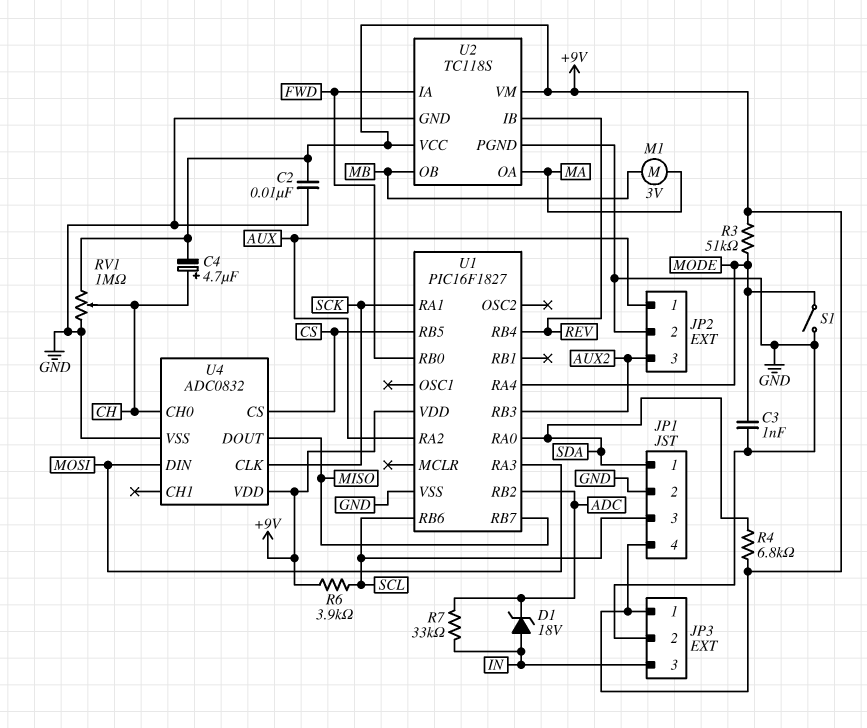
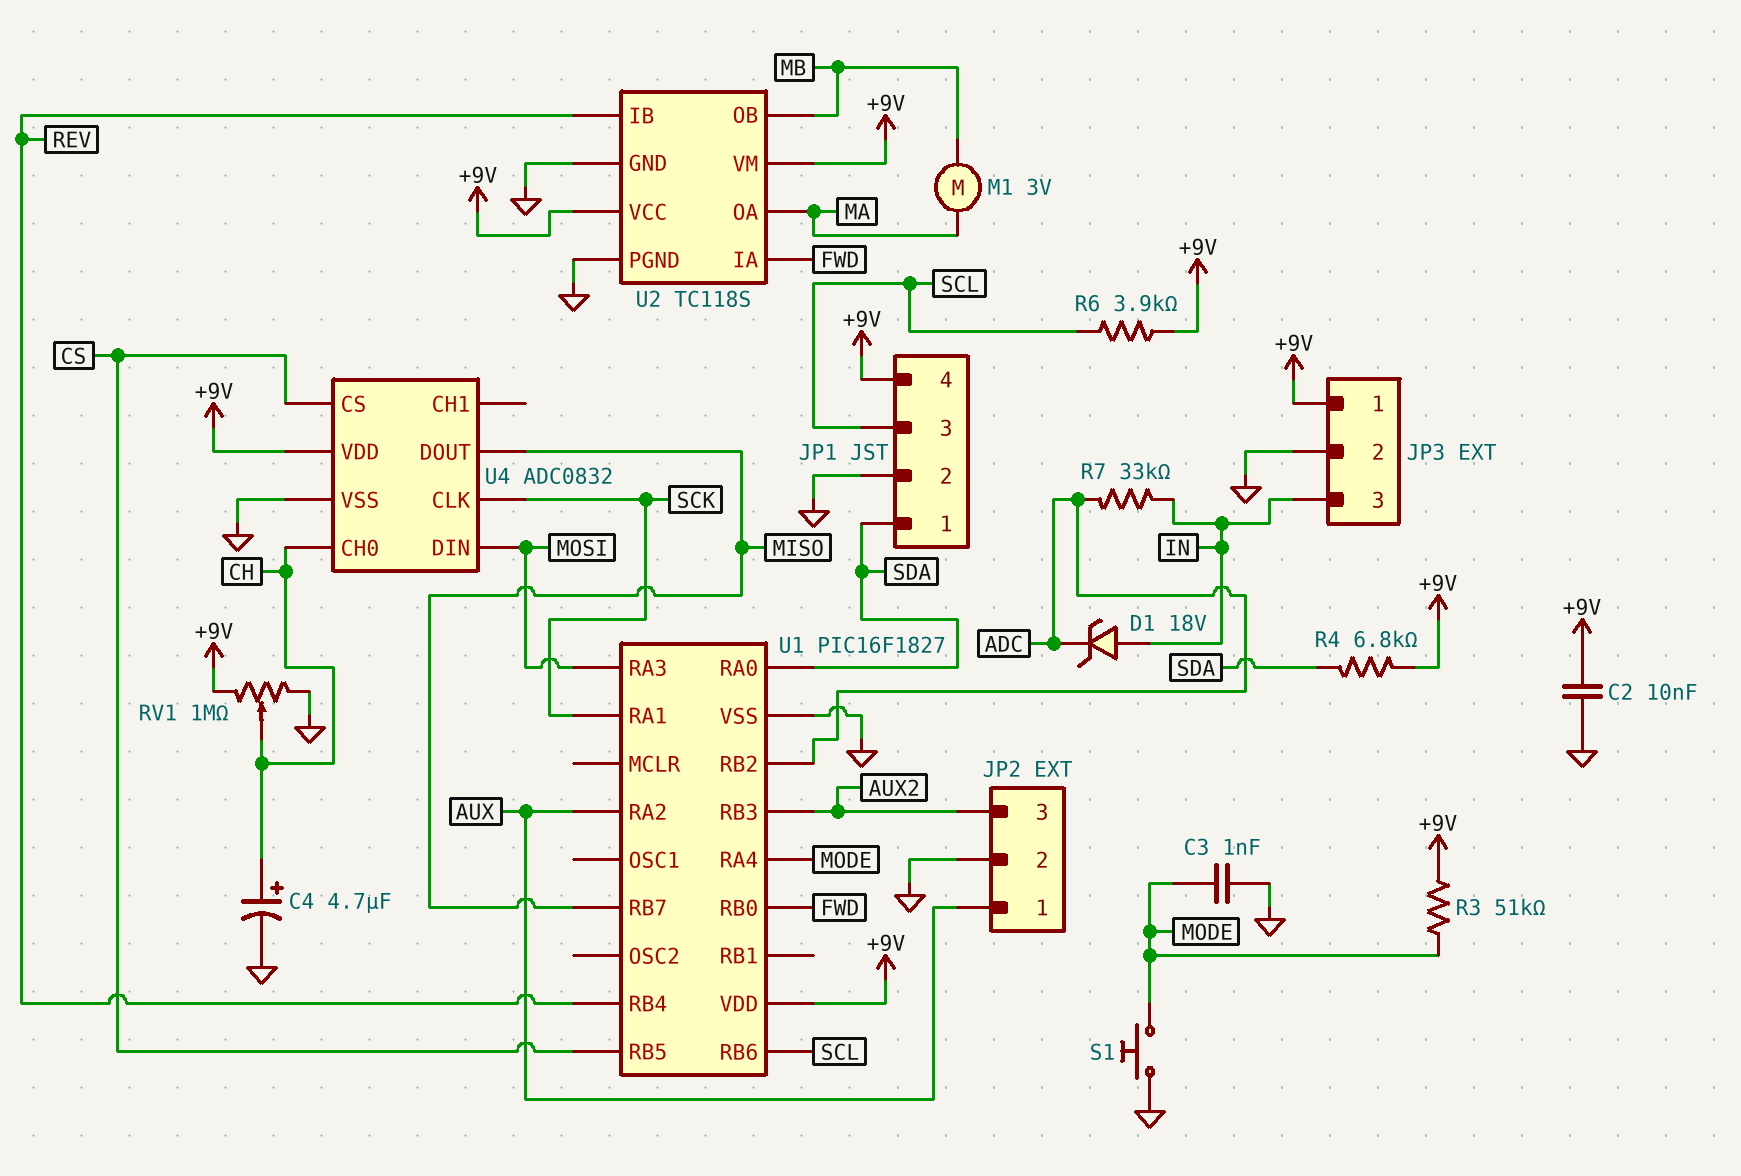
C4: 4.7uF (plus CH, minus +9V) -> 4.7uF (plus CH, minus GND)
S1: switch (GND, MODE) -> button (GND, MODE)

